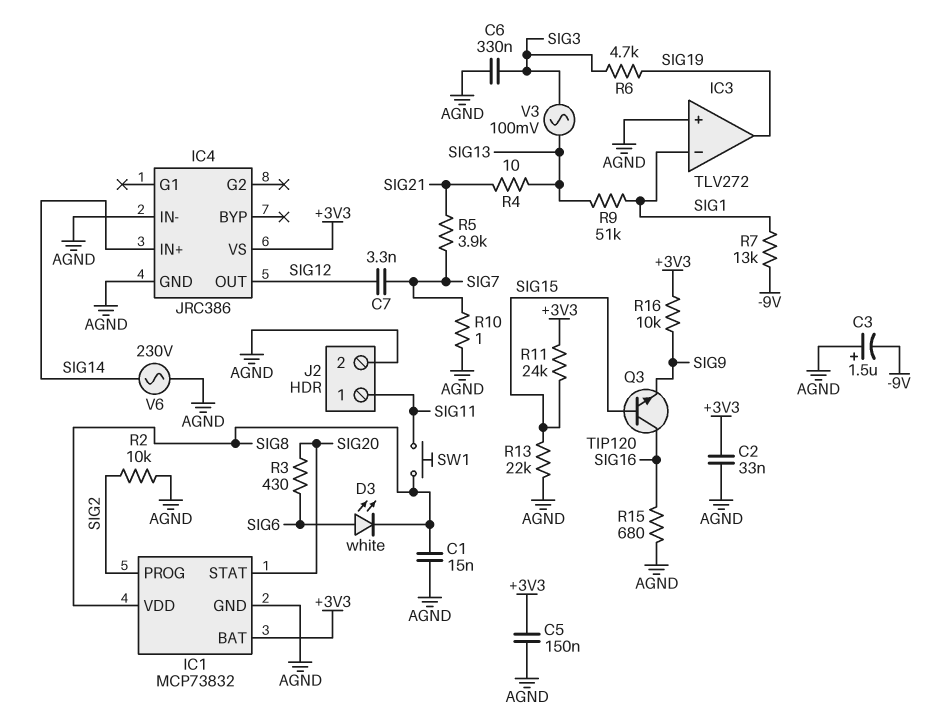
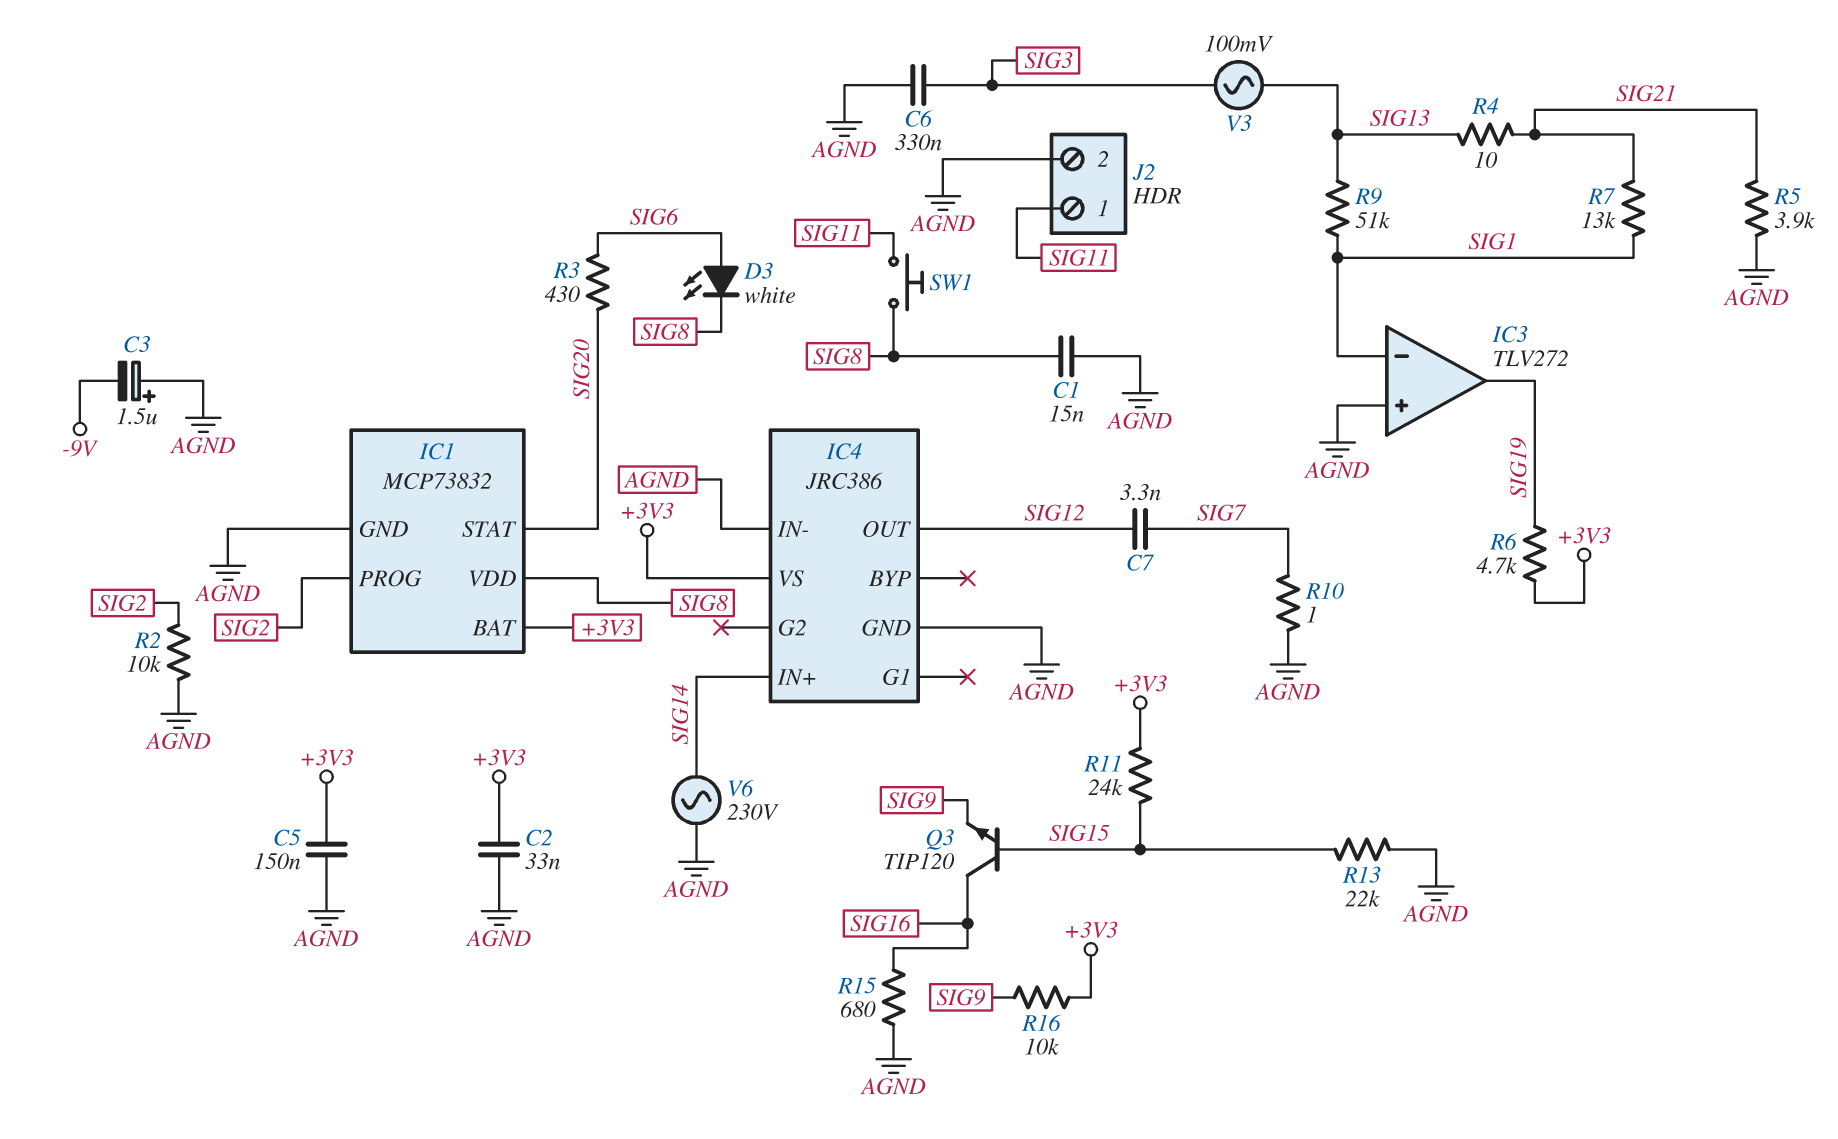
R5: 3.9k (SIG7, SIG21) -> 3.9k (AGND, SIG21)
R6: 4.7k (SIG3, SIG19) -> 4.7k (+3V3, SIG19)
R7: 13k (-9V, SIG1) -> 13k (SIG1, SIG21)

